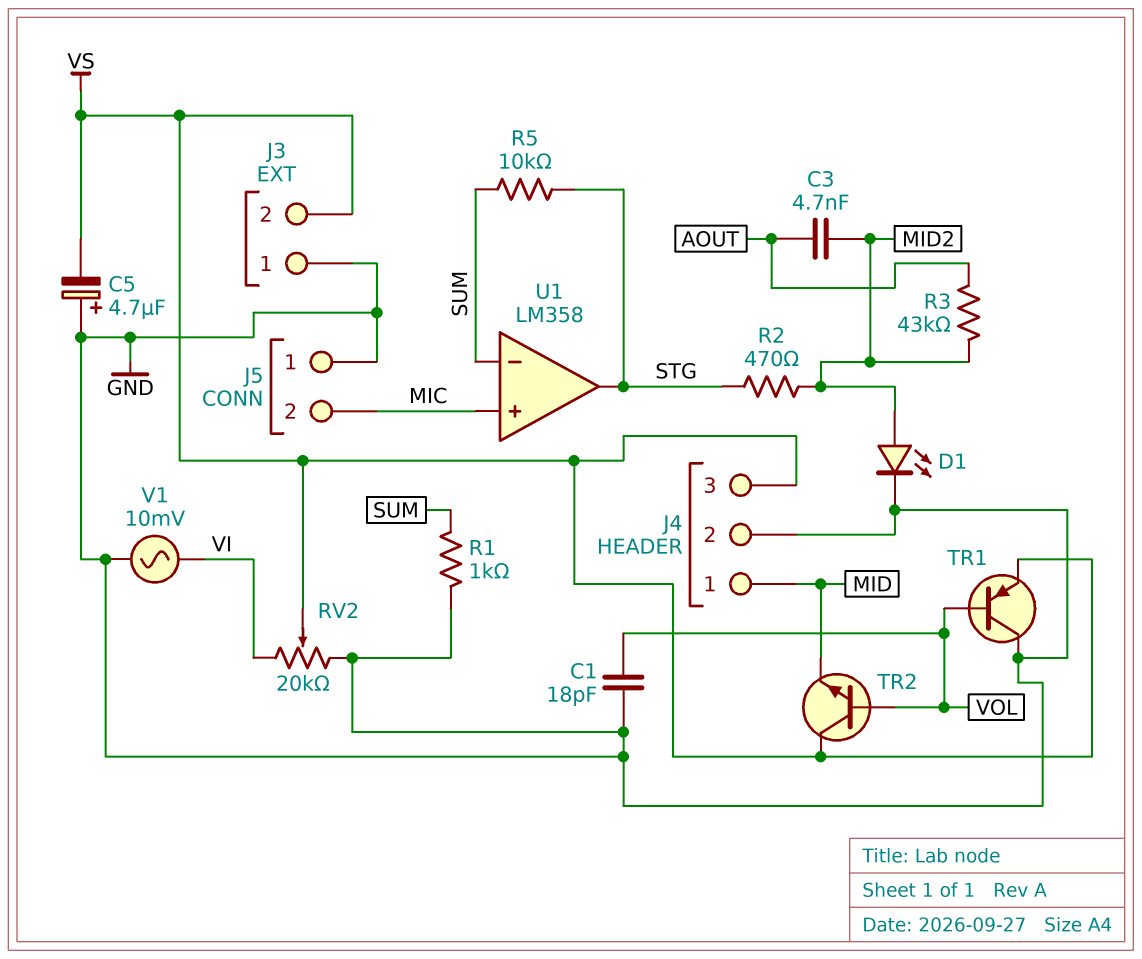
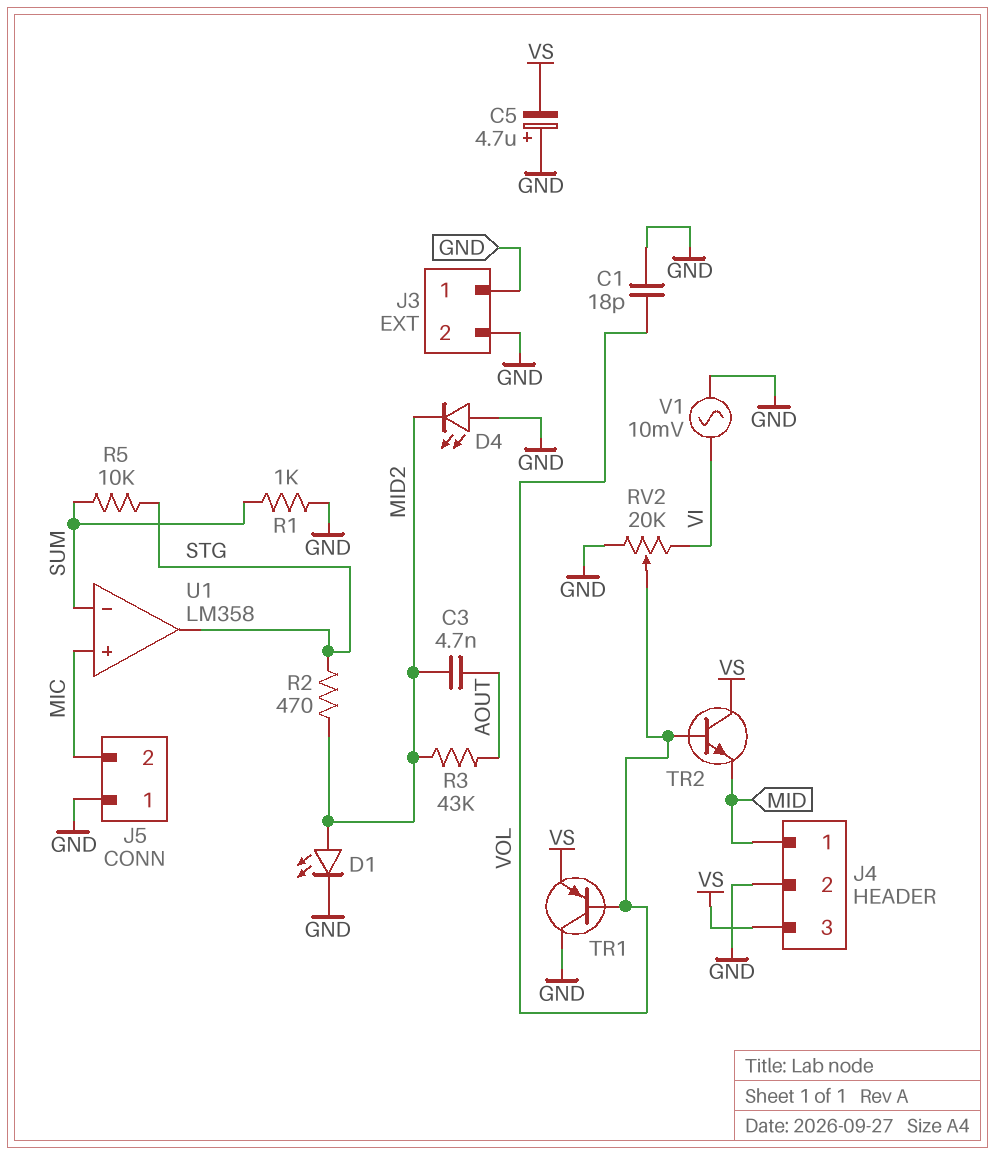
D4: none -> LED (A GND, K MID2)
J3 pin 2: VS -> GND
RV2: 20k (GND, VI, wiper VS) -> 20k (GND, VI, wiper VOL)

